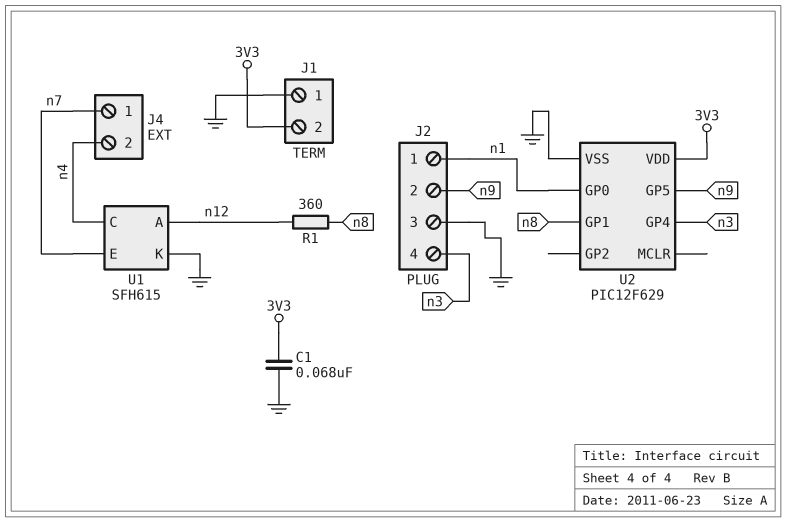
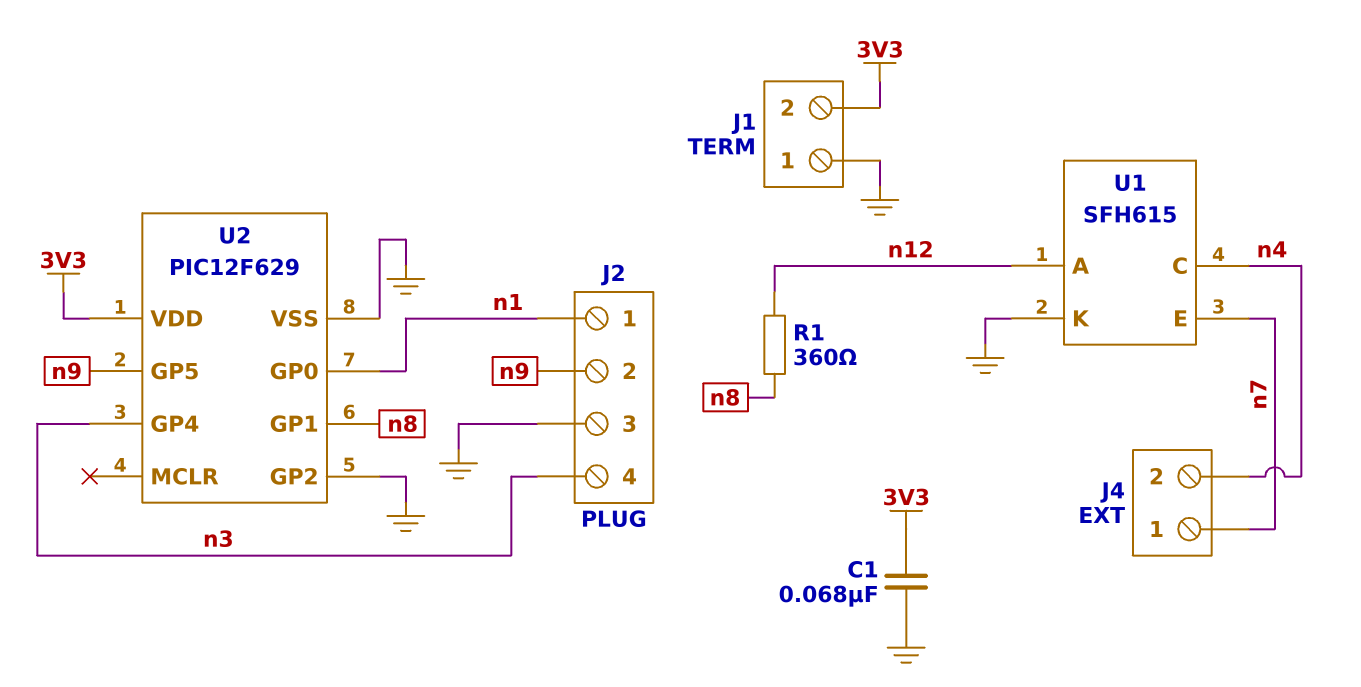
U2 pin GP2: none -> GND

